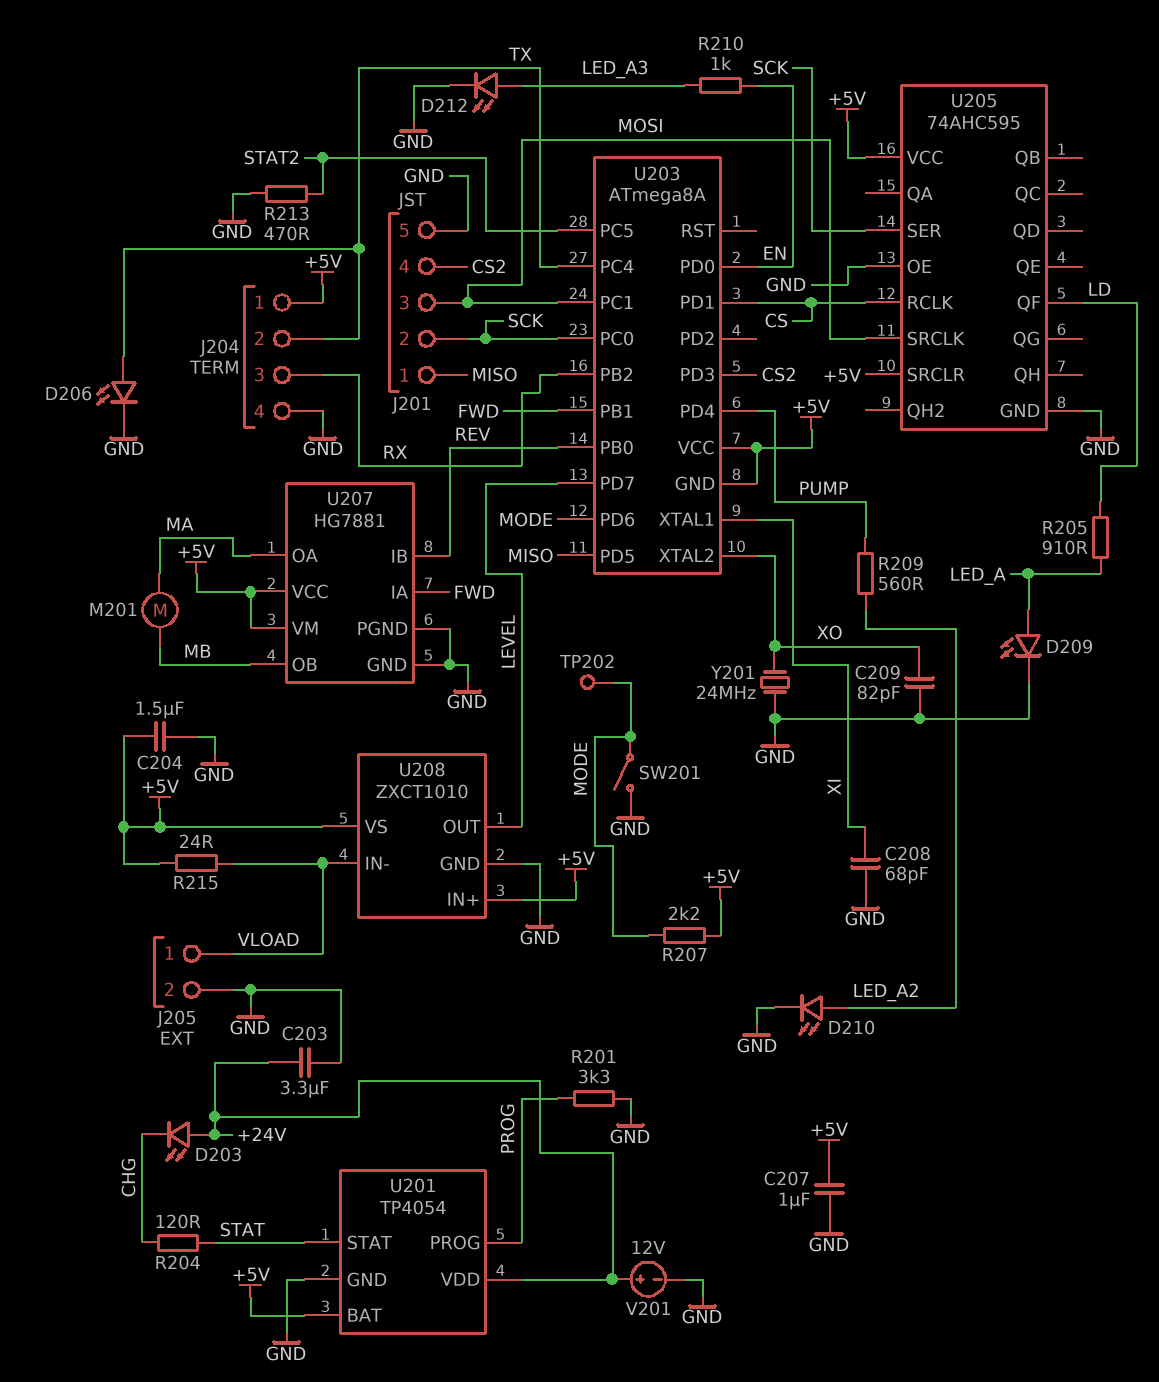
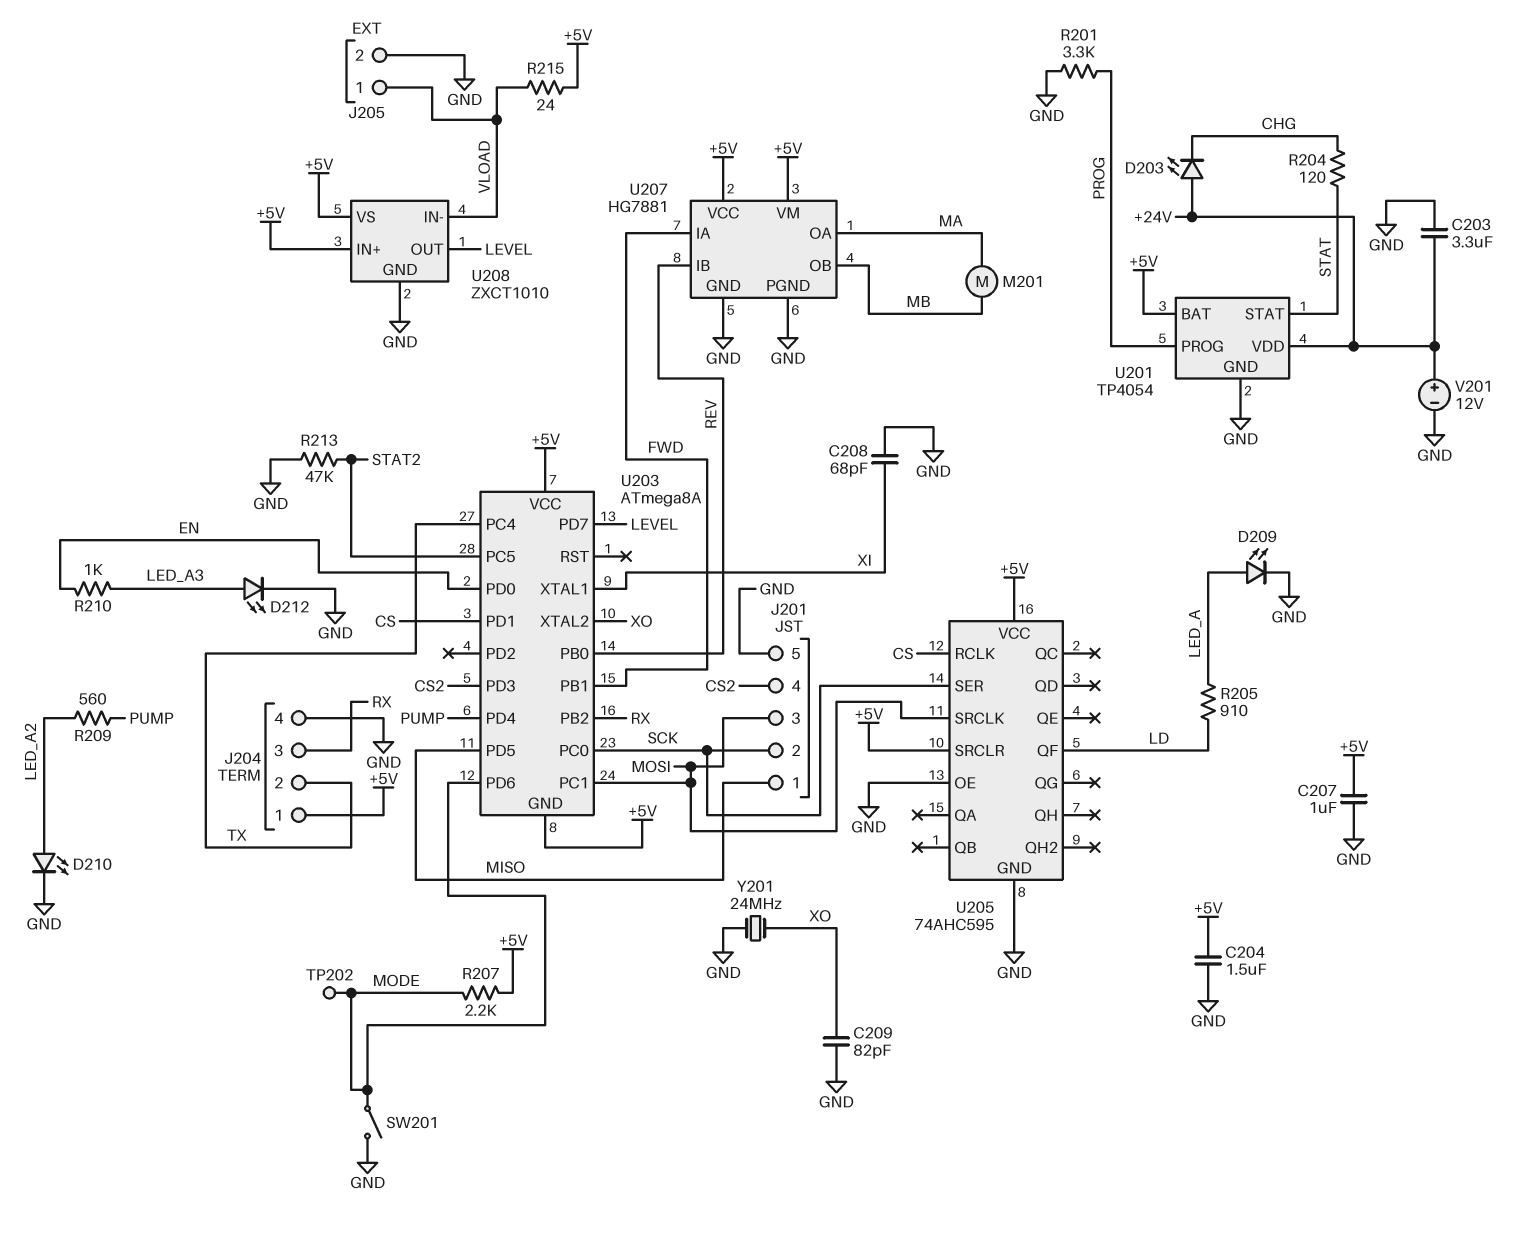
D206: LED (A TX, K GND) -> none
R213: 470 (GND, STAT2) -> 47k (GND, STAT2)

